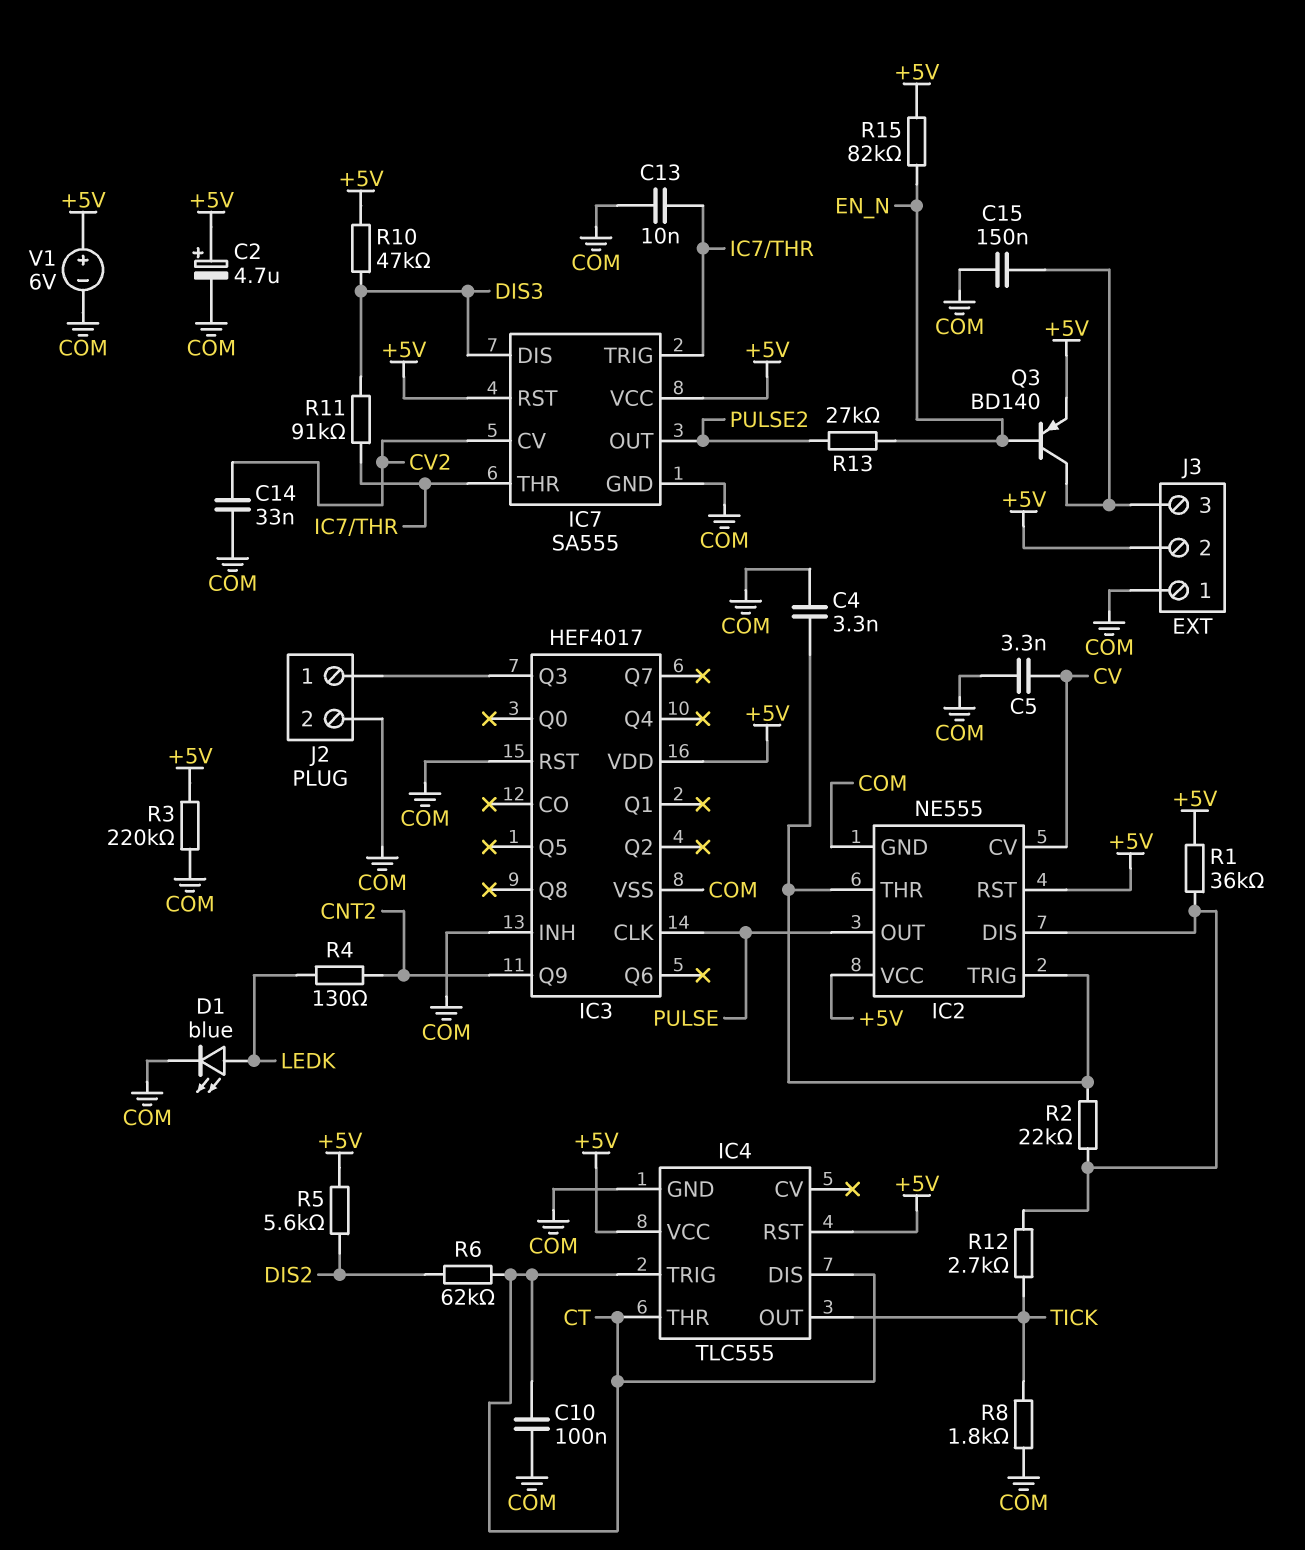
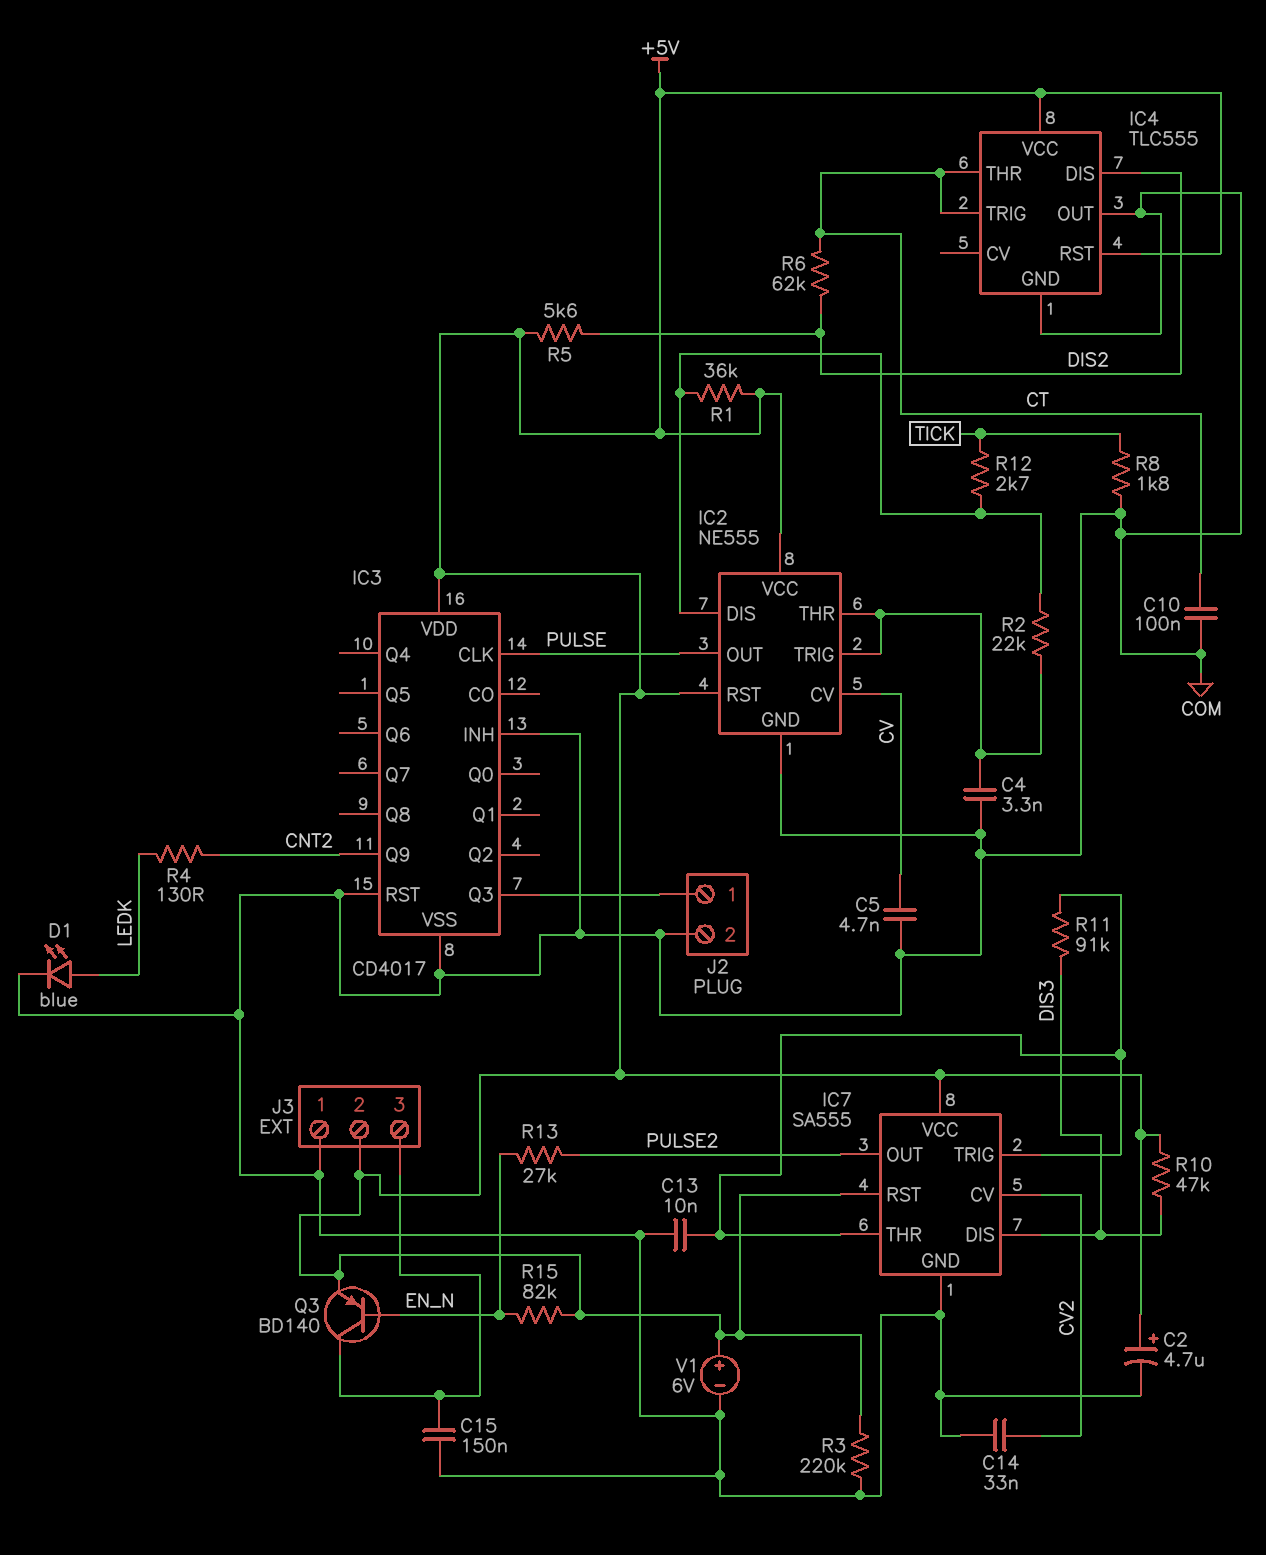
C5: 3.3nF (COM, CV) -> 4.7nF (COM, CV)
IC3: HEF4017 -> CD4017
IC4 pin DIS: CT -> DIS2
IC4 pin OUT: TICK -> COM

